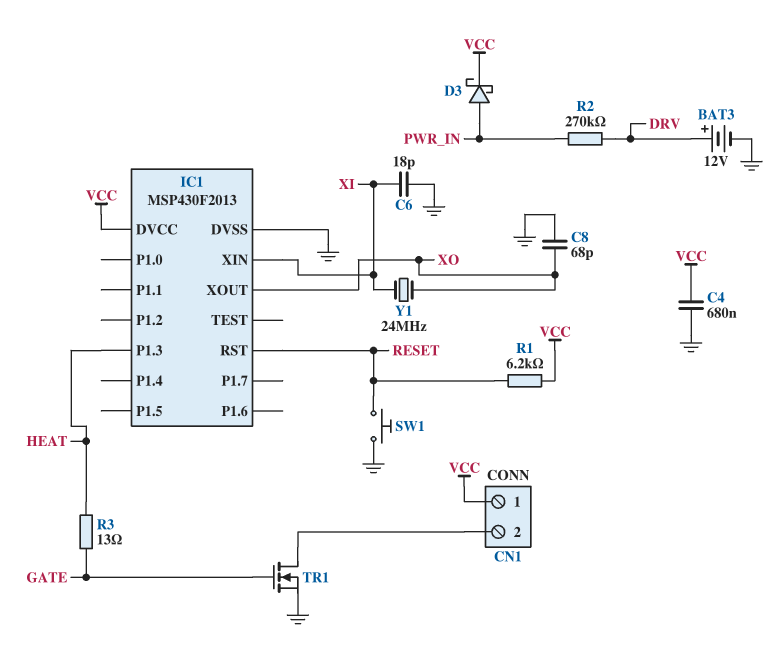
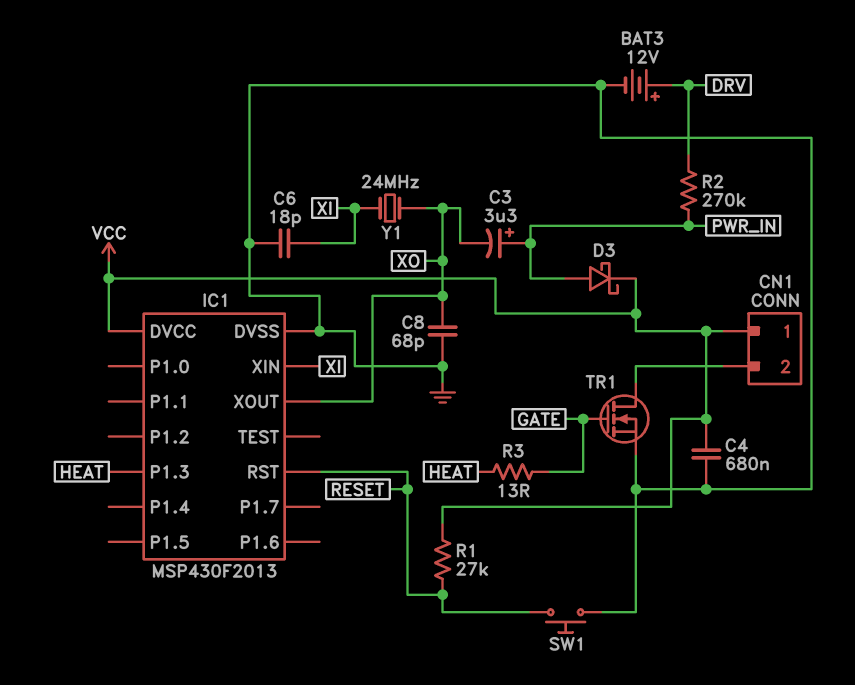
C3: none -> 3.3uF (plus PWR_IN, minus XO)
R1: 6.2k (RESET, VCC) -> 27k (RESET, VCC)

